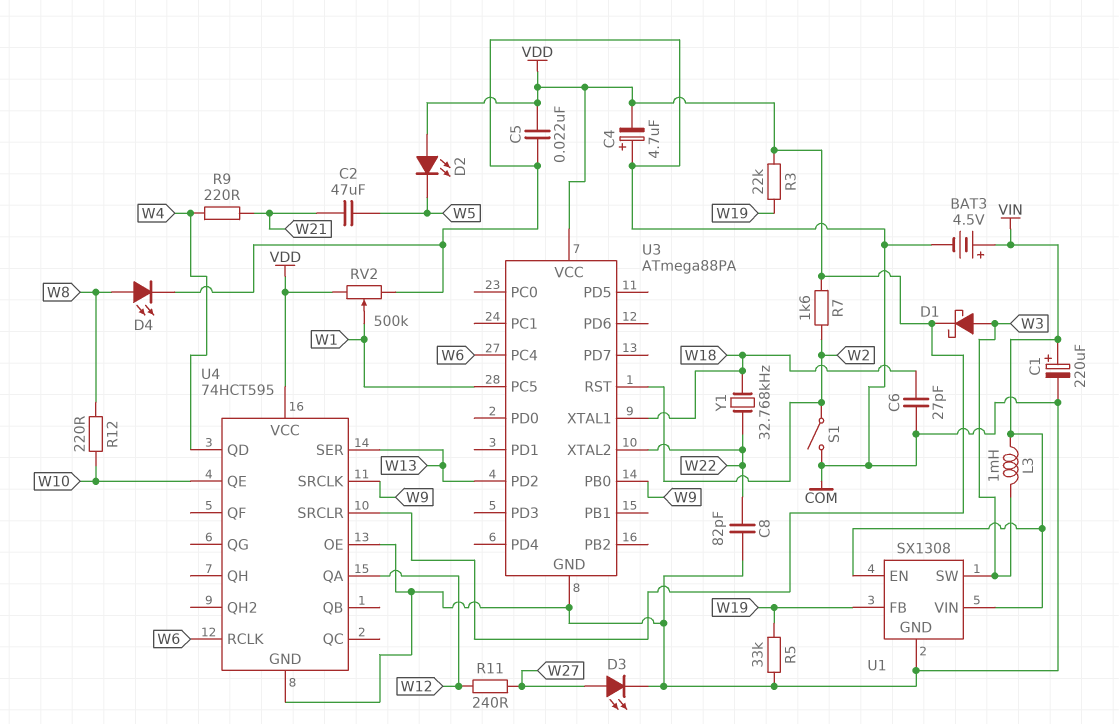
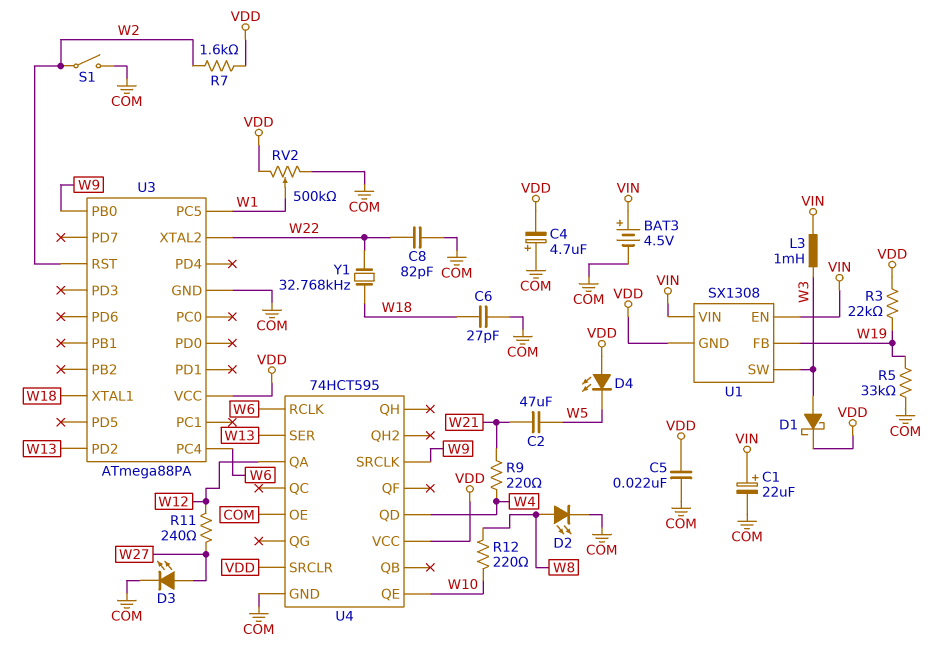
C1: 220uF (plus VIN, minus COM) -> 22uF (plus VIN, minus COM)
D2: LED (A VDD, K W5) -> LED (A W8, K COM)
D4: LED (A W8, K COM) -> LED (A VDD, K W5)
U1 pin GND: COM -> VDD

